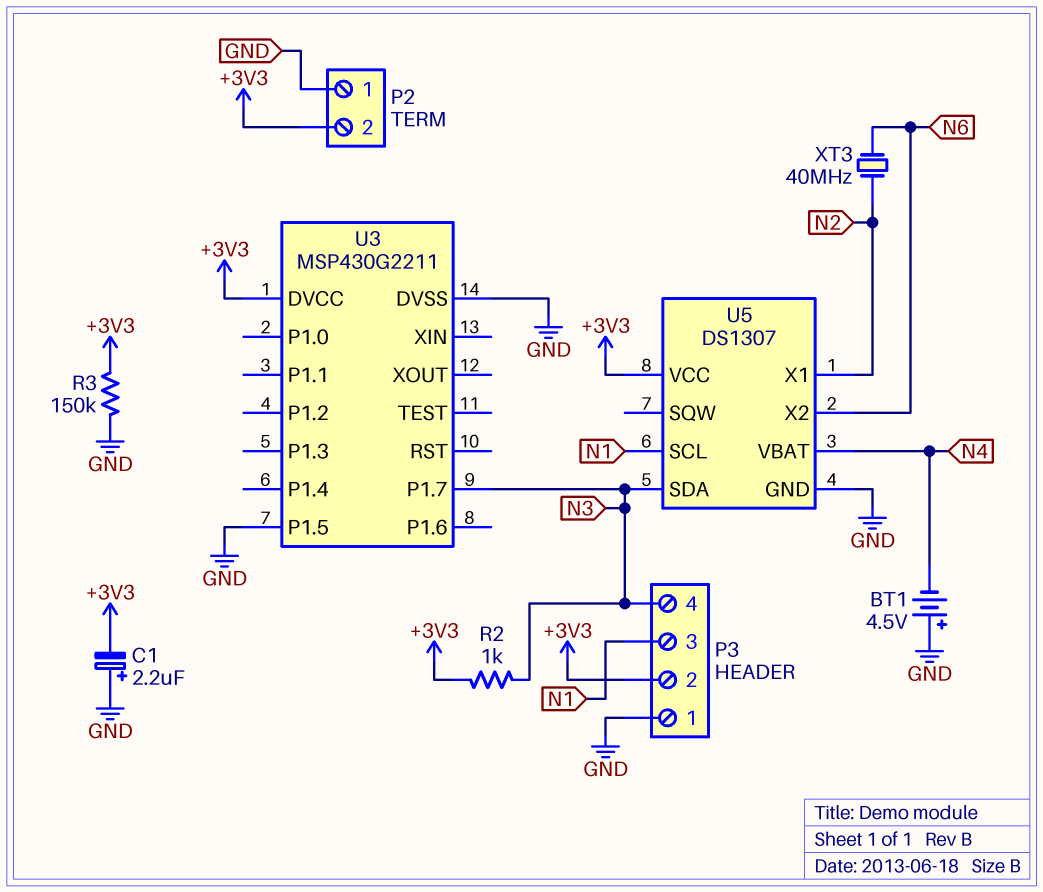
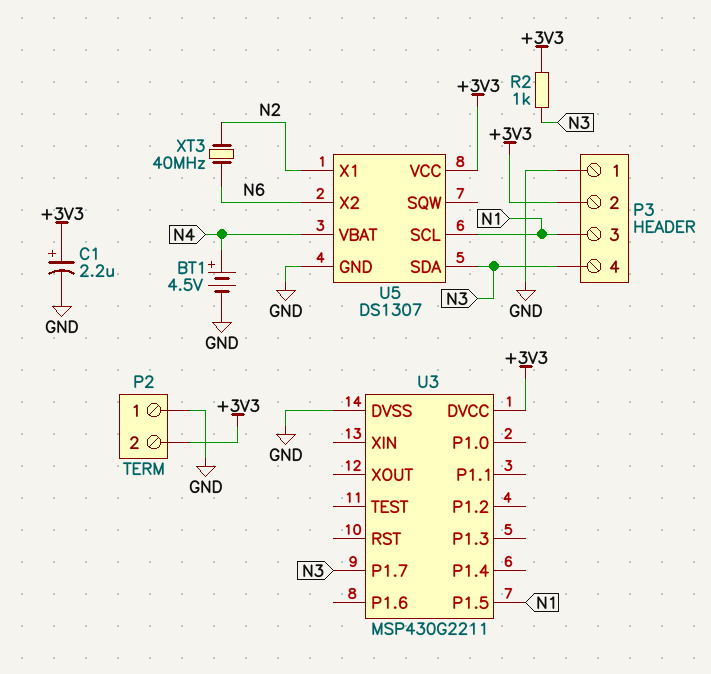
BT1: 4.5V (plus GND, minus N4) -> 4.5V (plus N4, minus GND)
C1: 2.2uF (plus GND, minus +3V3) -> 2.2uF (plus +3V3, minus GND)
R3: 150k (+3V3, GND) -> none
U3 pin P1.5: GND -> N1

